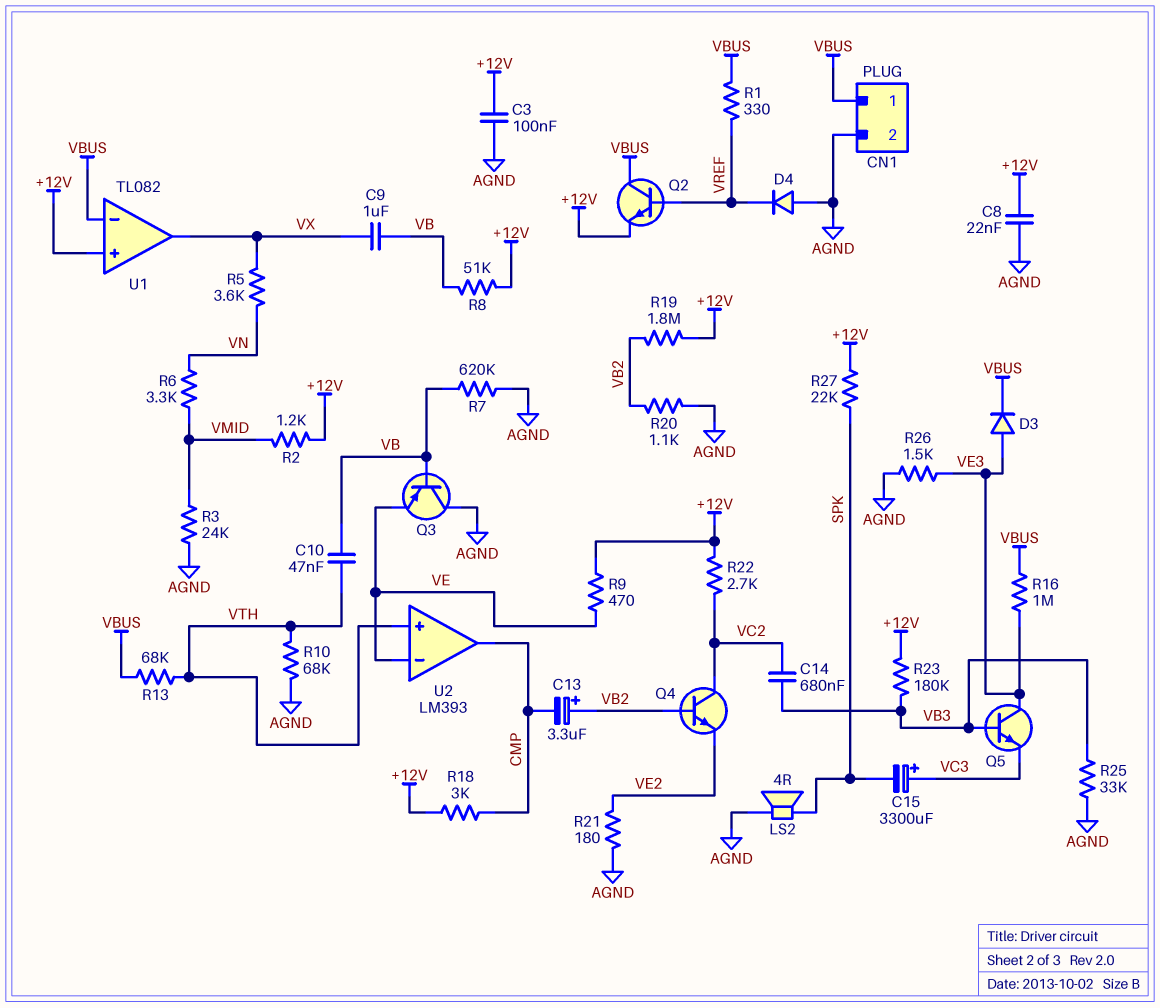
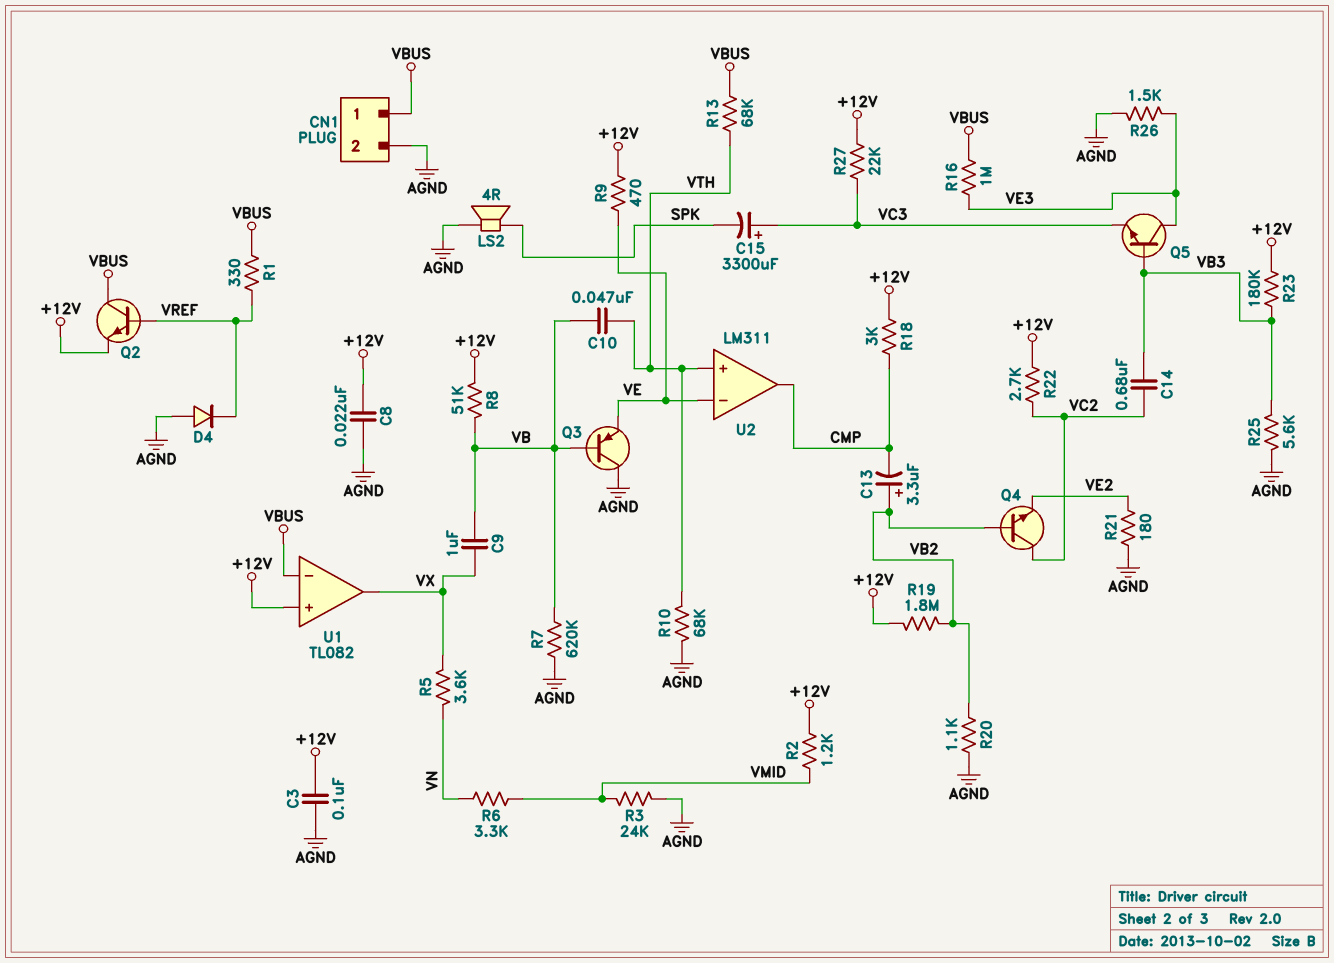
D3: diode (A VE3, K VBUS) -> none
R25: 33k (AGND, VB3) -> 5.6k (AGND, VB3)
R27: 22k (+12V, SPK) -> 22k (+12V, VC3)
U2: LM393 -> LM311

